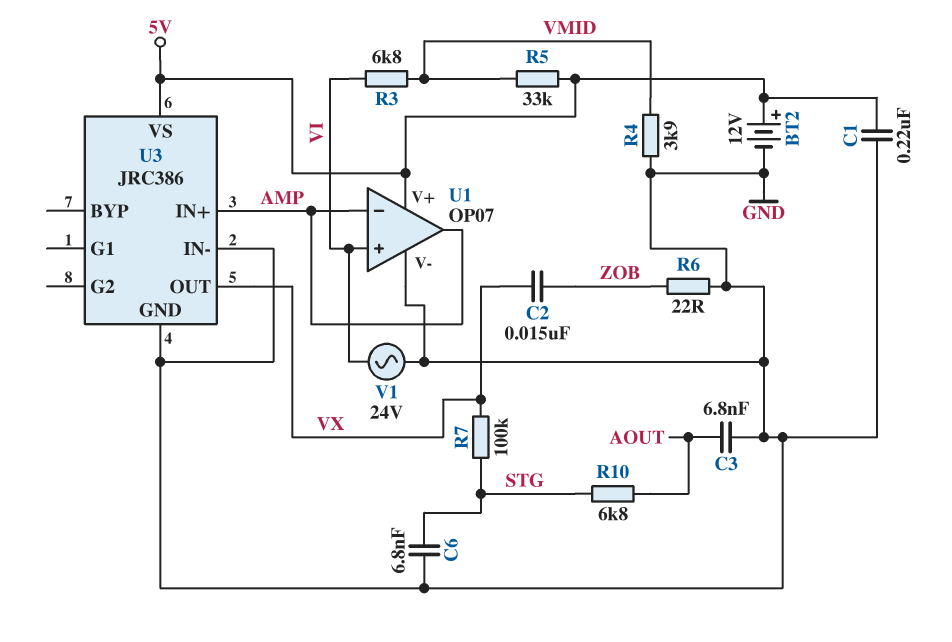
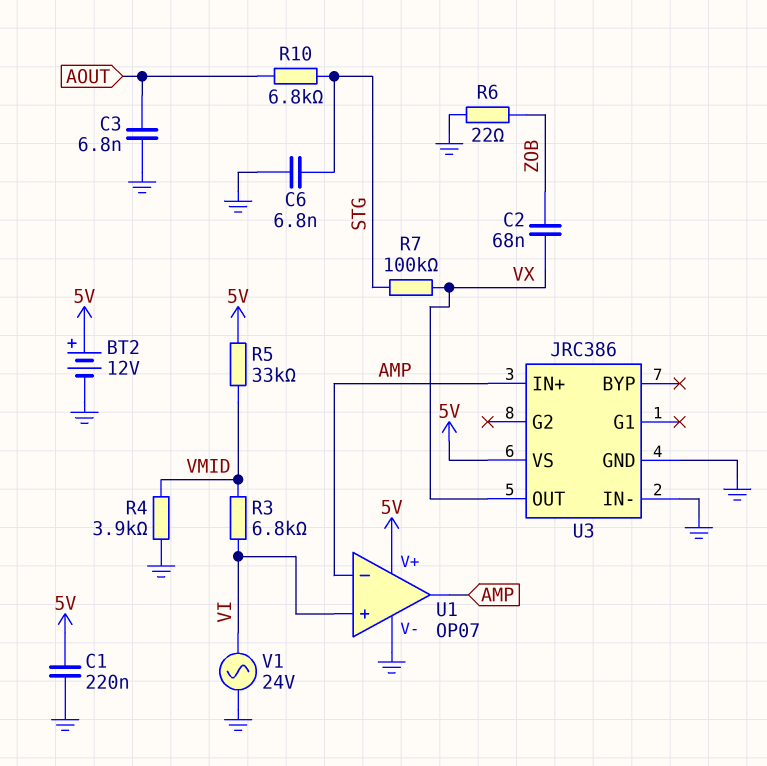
C2: 15nF (VX, ZOB) -> 68nF (VX, ZOB)

